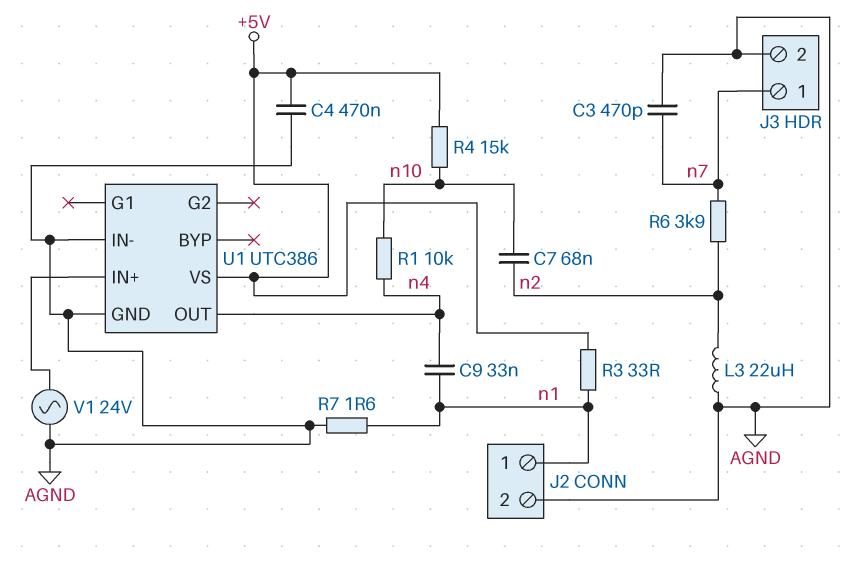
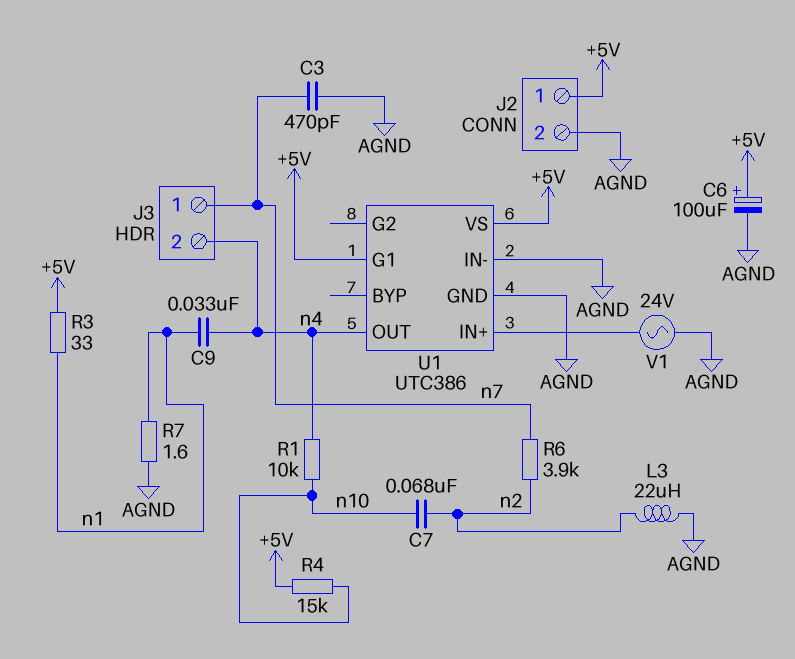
C4: 470nF (+5V, AGND) -> none
C6: none -> 100uF (plus +5V, minus AGND)
J2 pin 1: n1 -> +5V
J3 pin 2: AGND -> n4
U1 pin G1: none -> +5V

